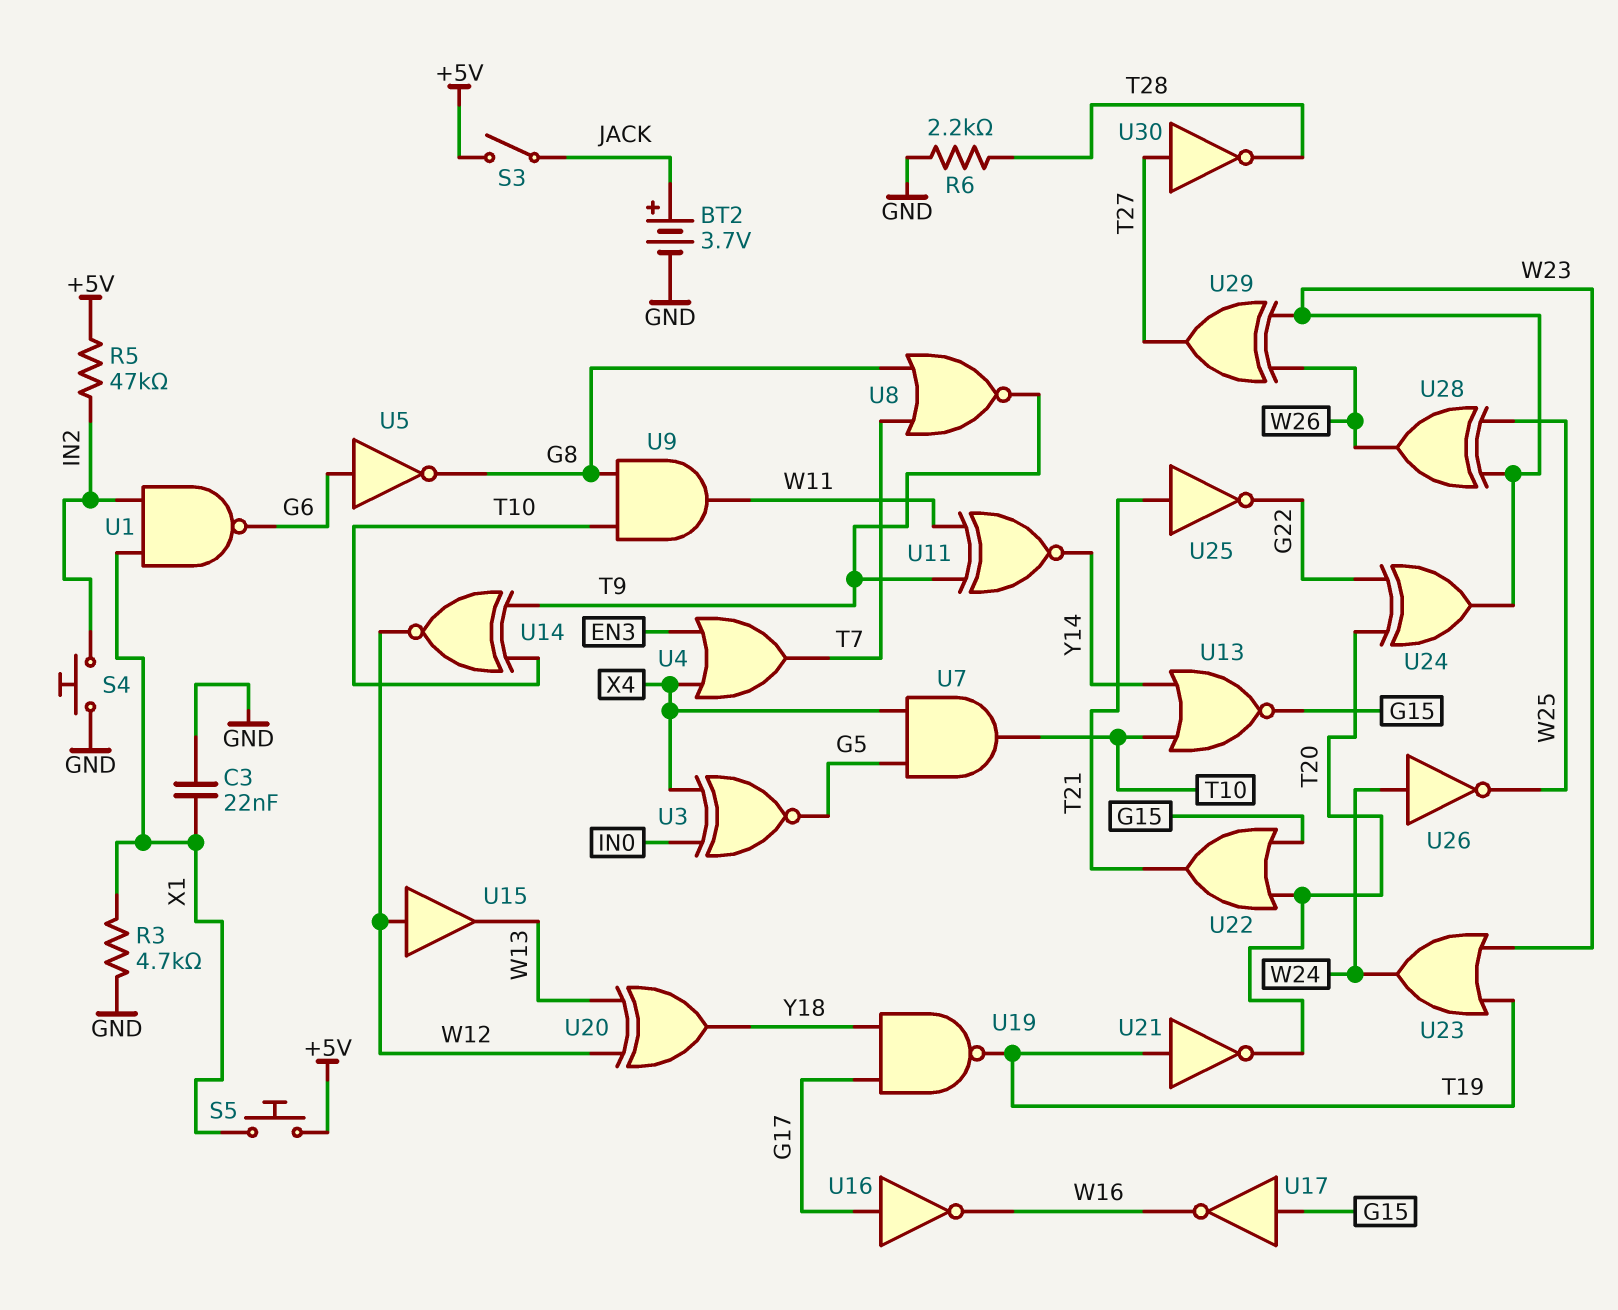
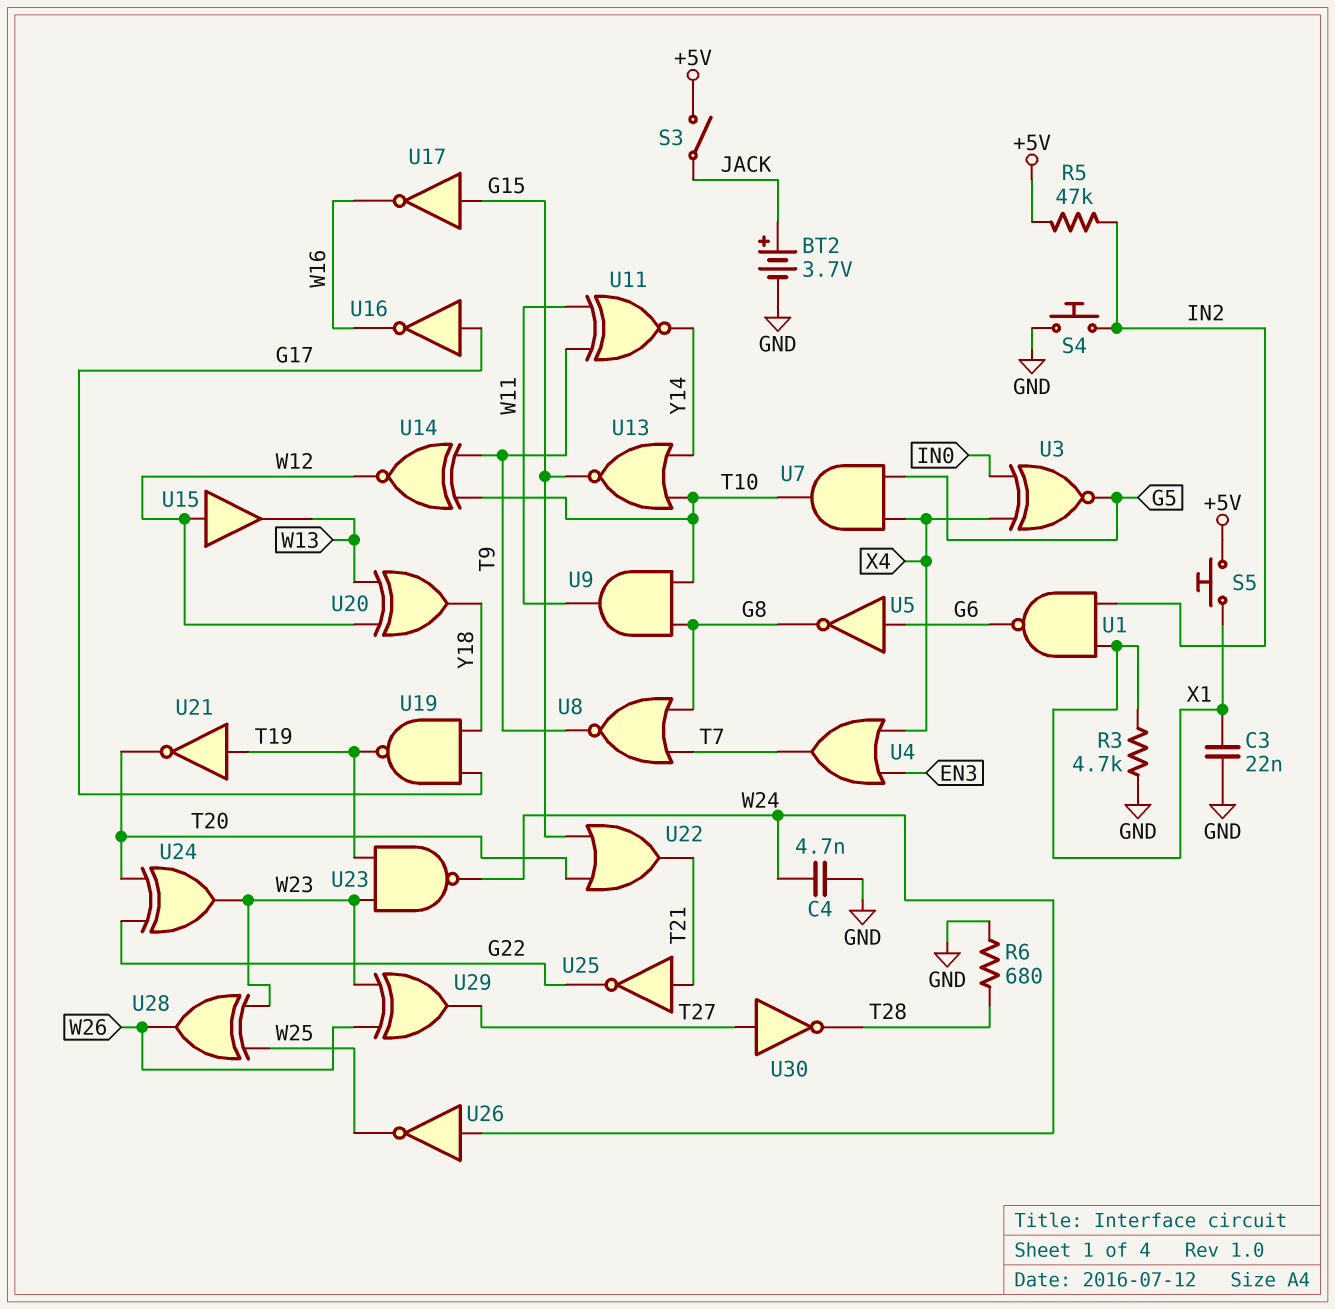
C4: none -> 4.7nF (GND, W24)
R6: 2.2k (GND, T28) -> 680 (GND, T28)
U23: OR (in T19, in W23, out W24) -> NAND (in T19, in W23, out W24)

